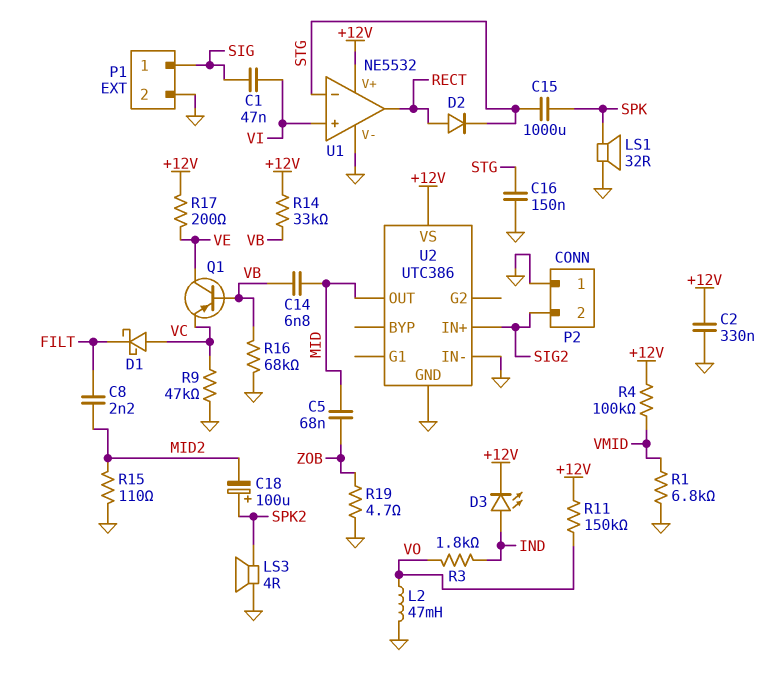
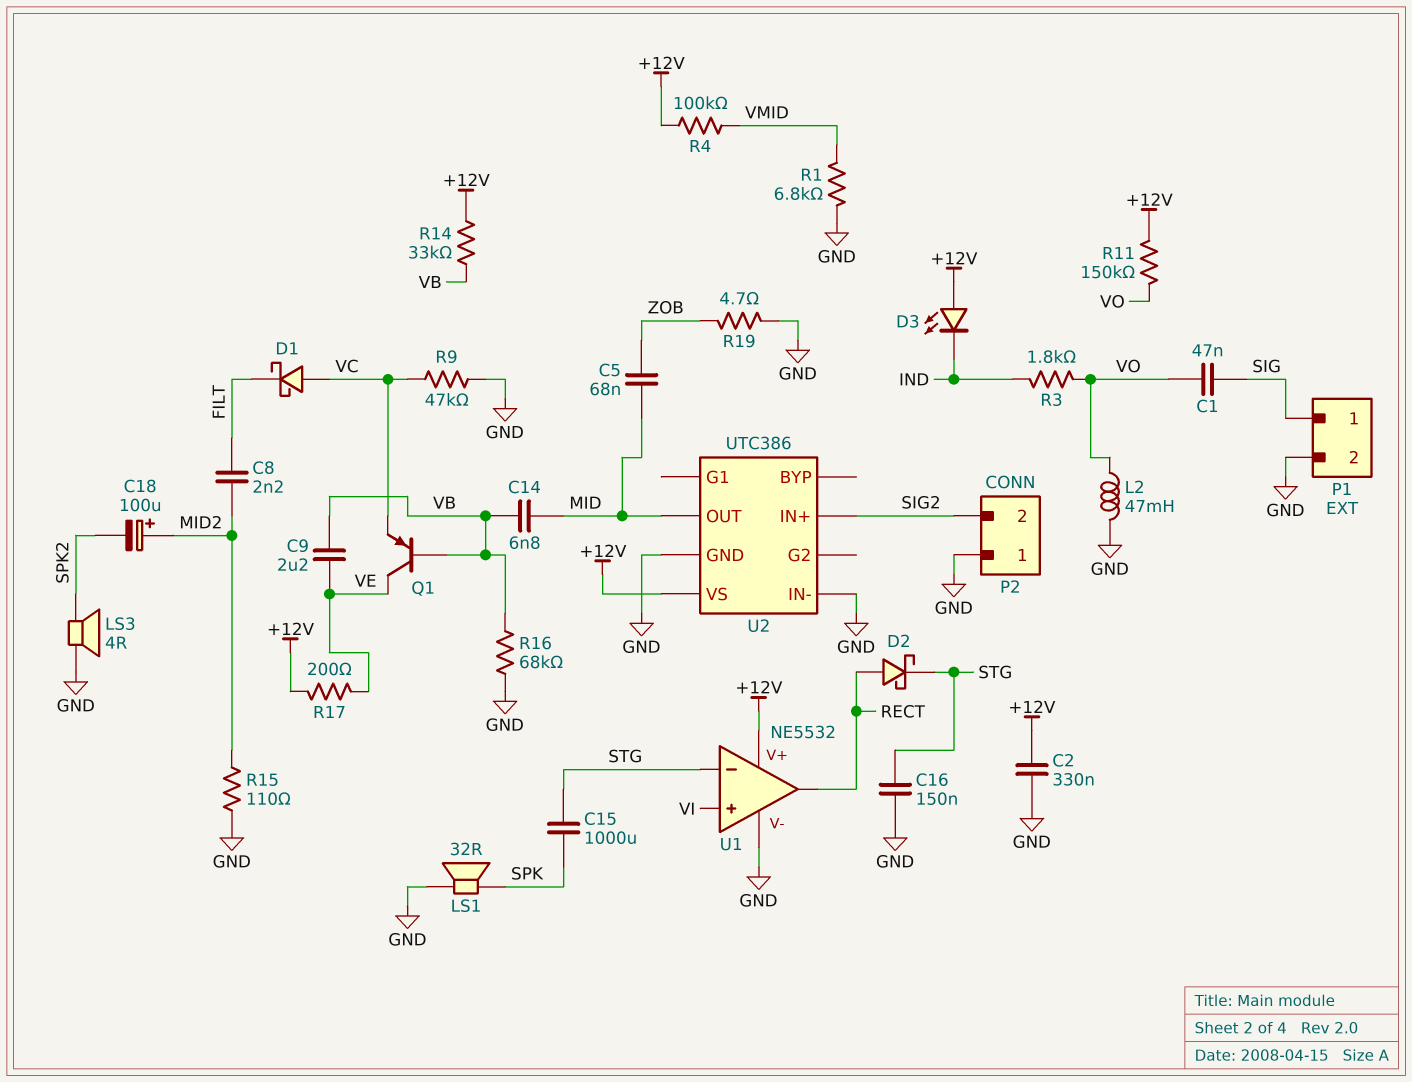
C1: 47nF (SIG, VI) -> 47nF (SIG, VO)
C9: none -> 2.2uF (VB, VE)
C18: 100uF (plus SPK2, minus MID2) -> 100uF (plus MID2, minus SPK2)
D2: diode (A RECT, K STG) -> schottky (A RECT, K STG)
D3: LED (A IND, K +12V) -> LED (A +12V, K IND)

